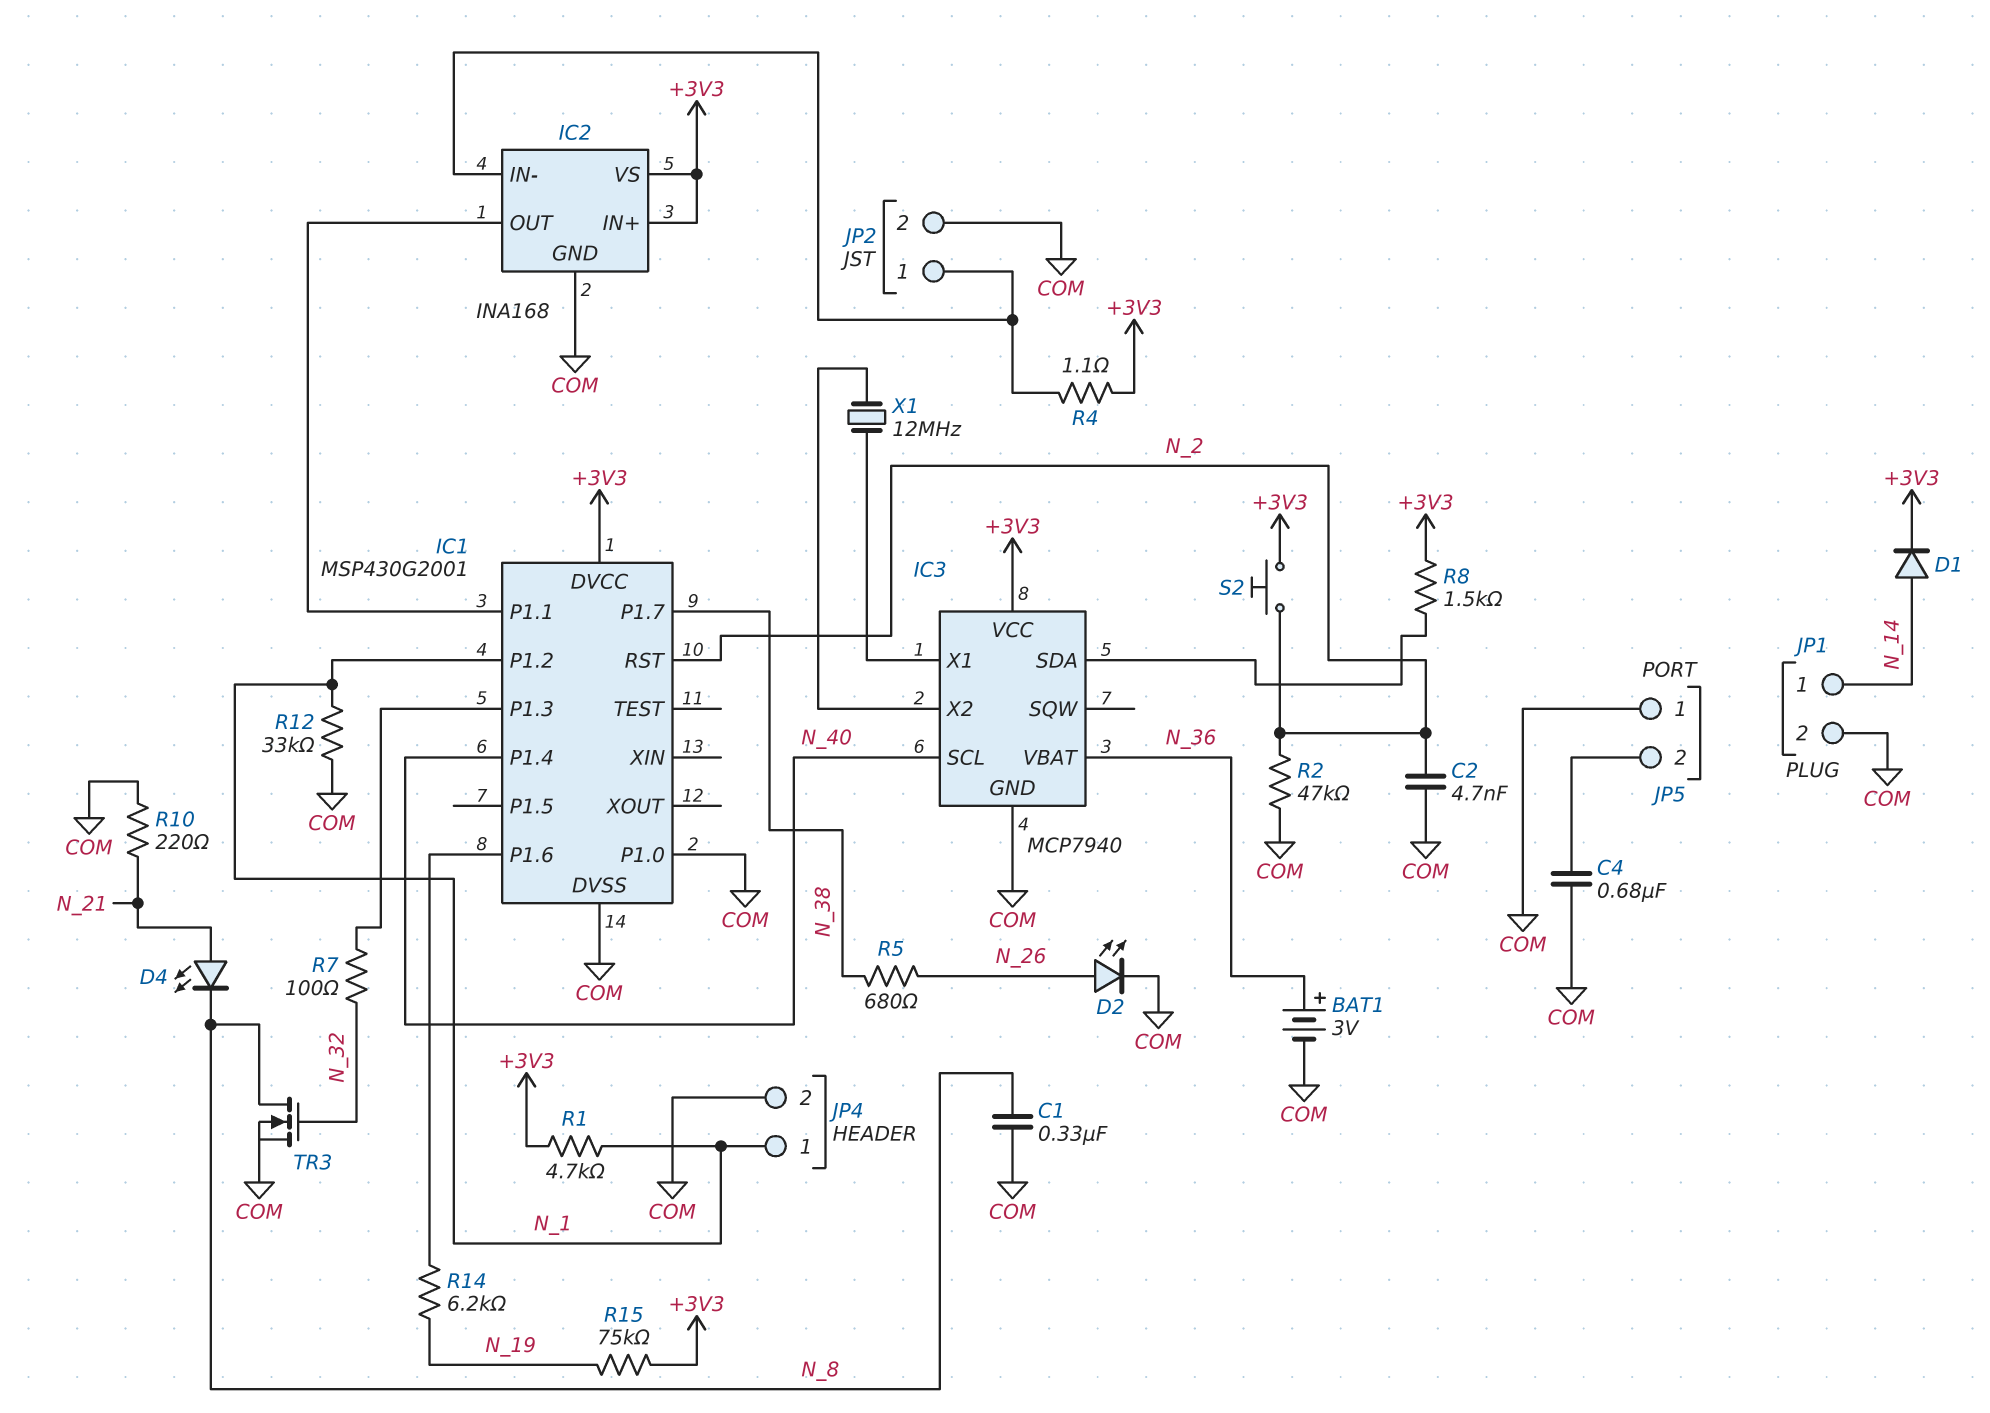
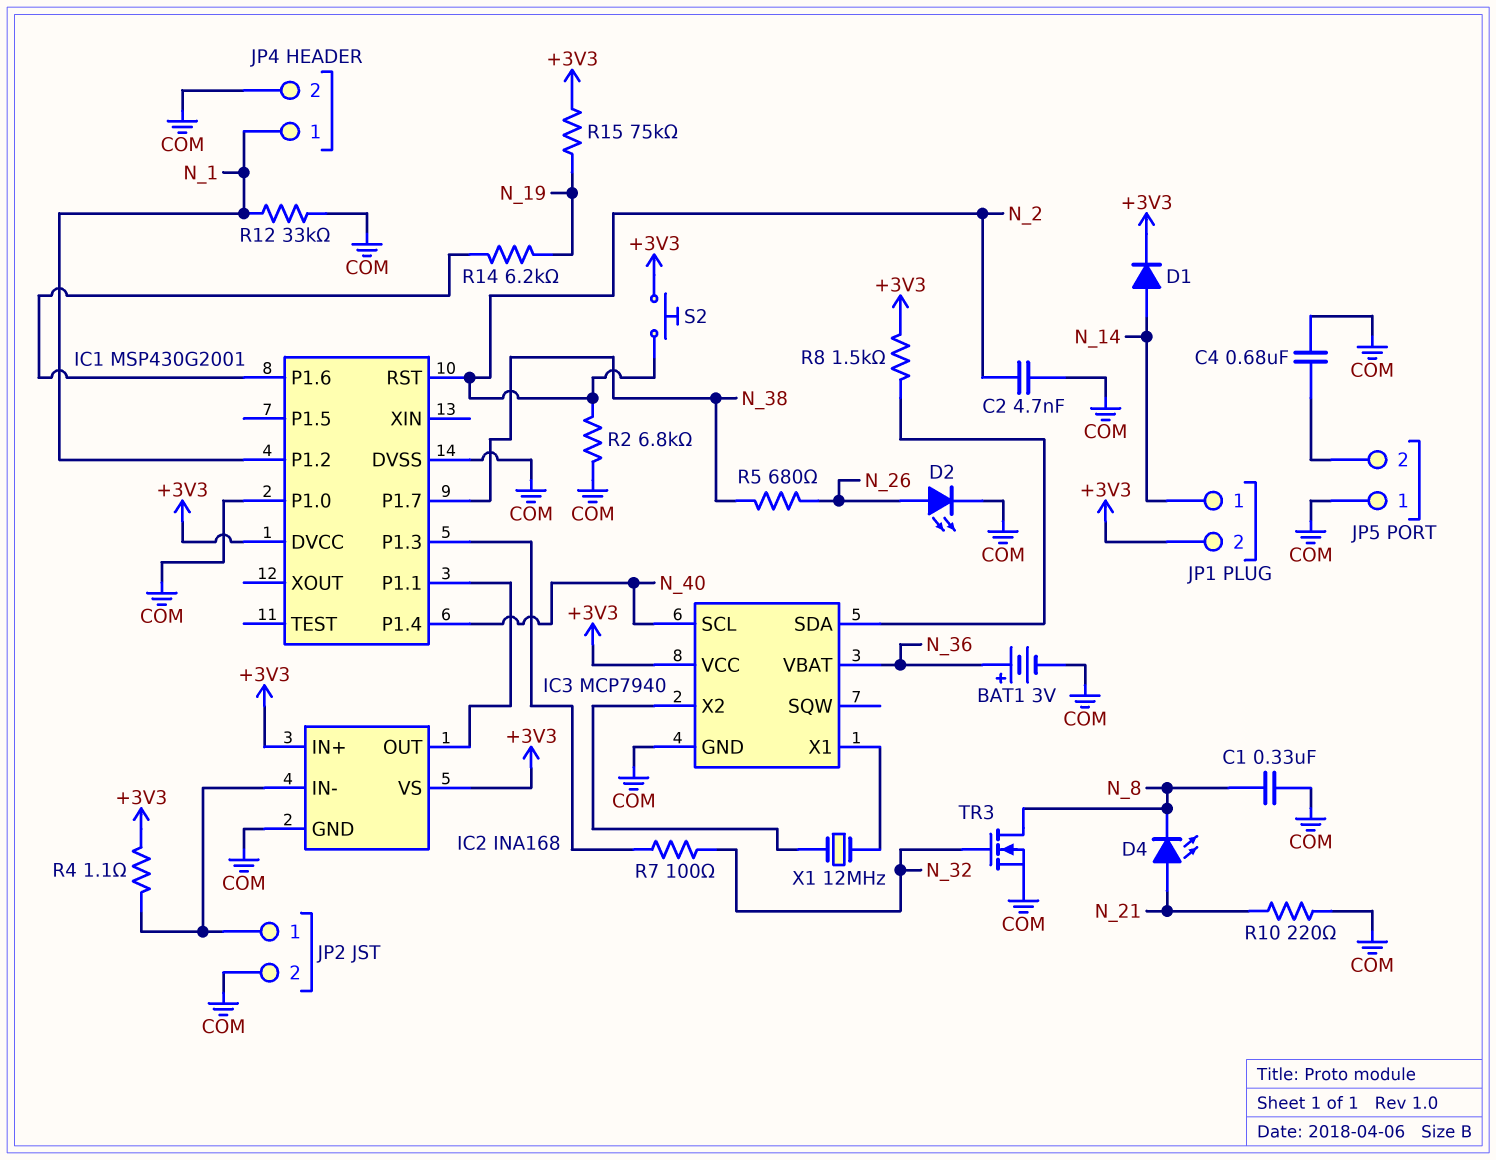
JP1 pin 2: COM -> +3V3
R1: 4.7k (+3V3, N_1) -> none
R2: 47k (COM, N_2) -> 6.8k (COM, N_2)

